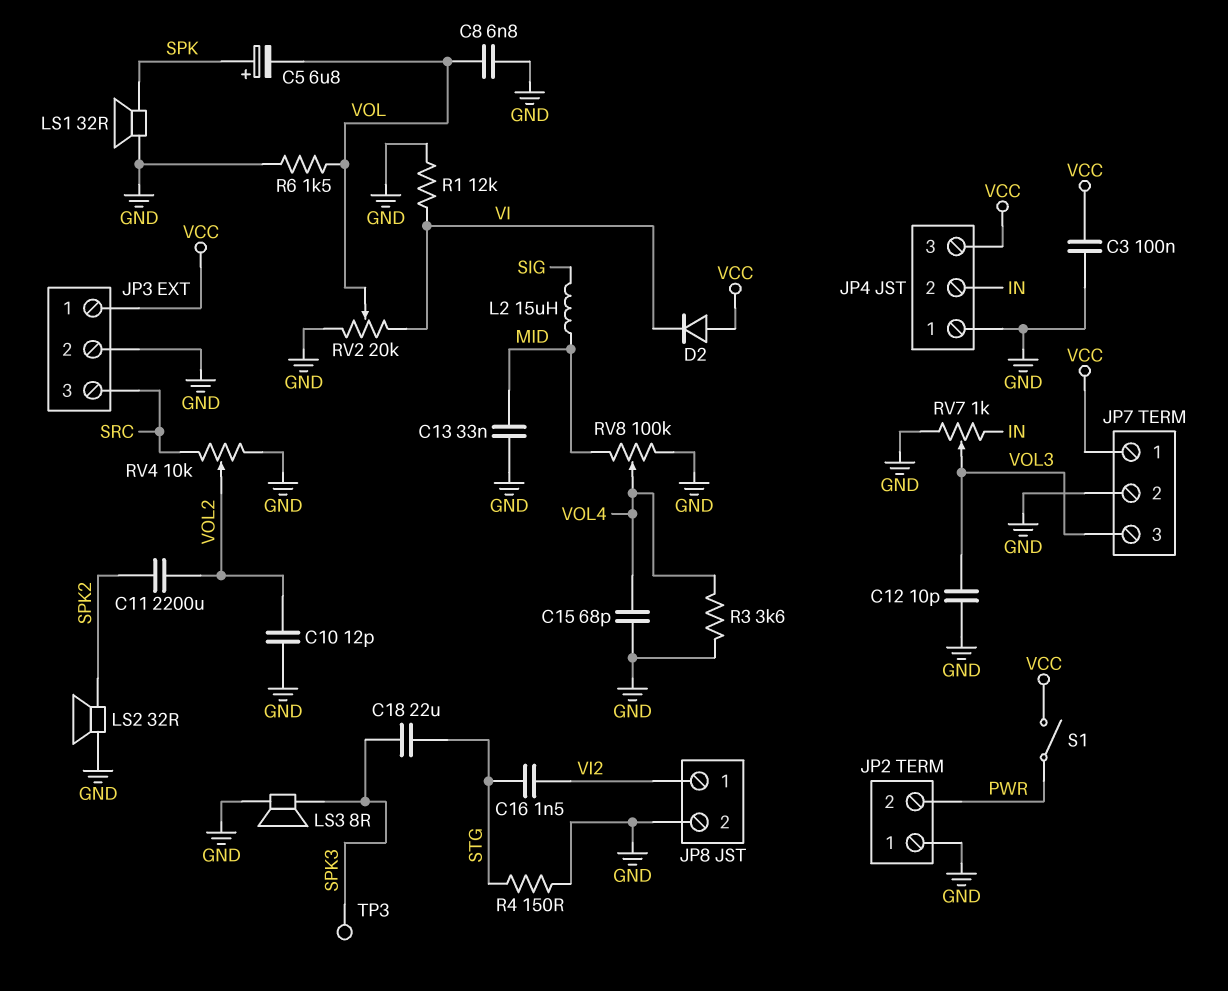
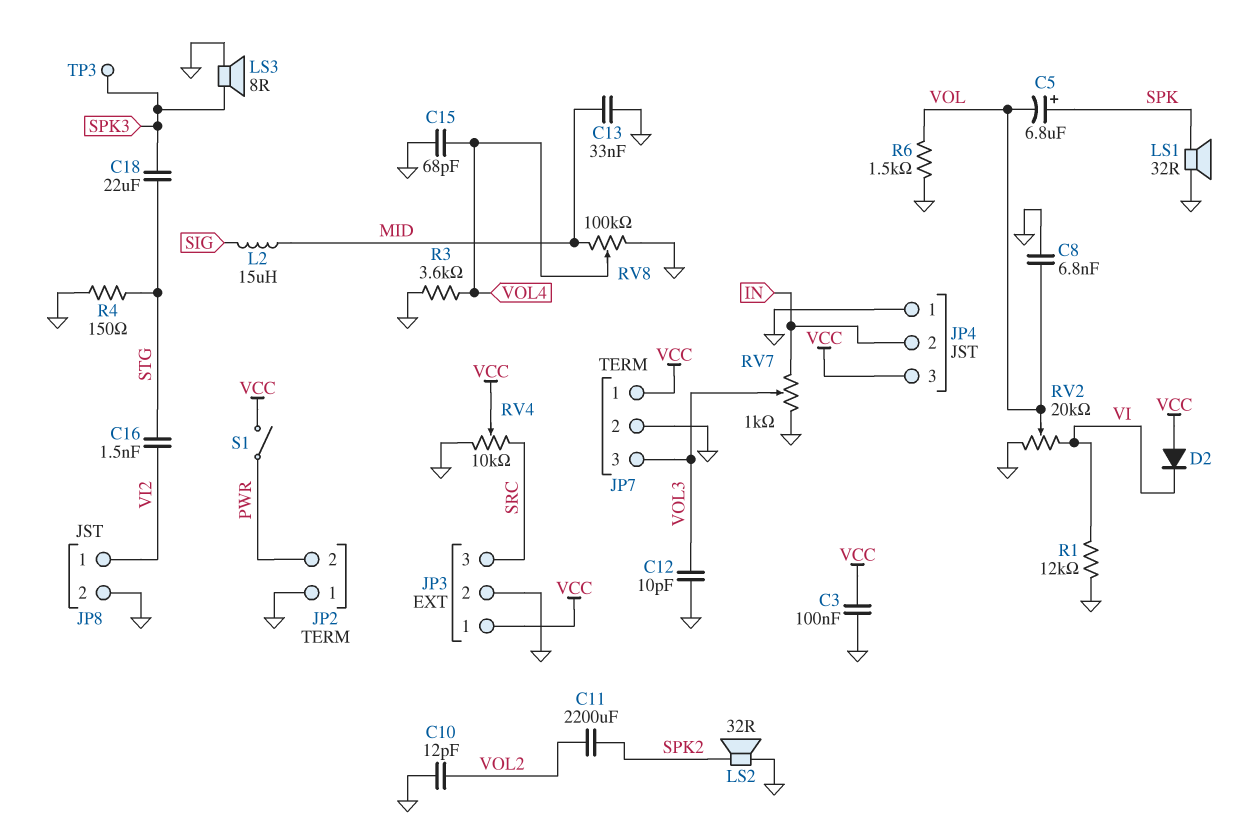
RV4: 10k (GND, SRC, wiper VOL2) -> 10k (GND, SRC, wiper VCC)

